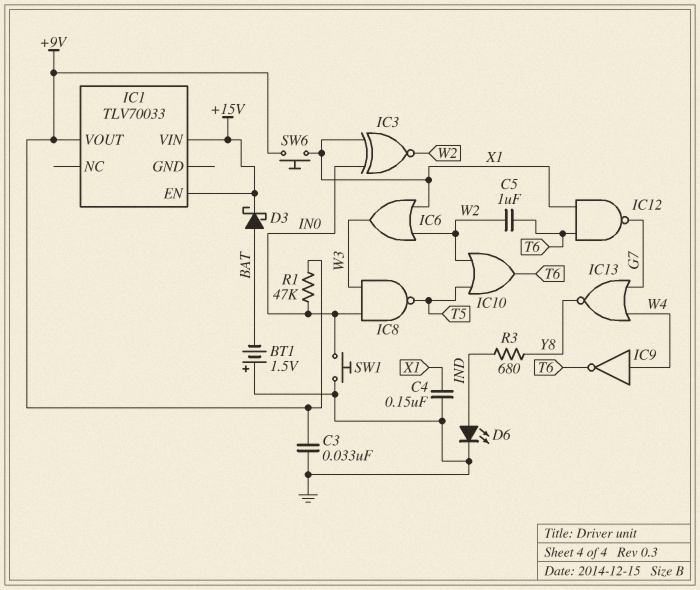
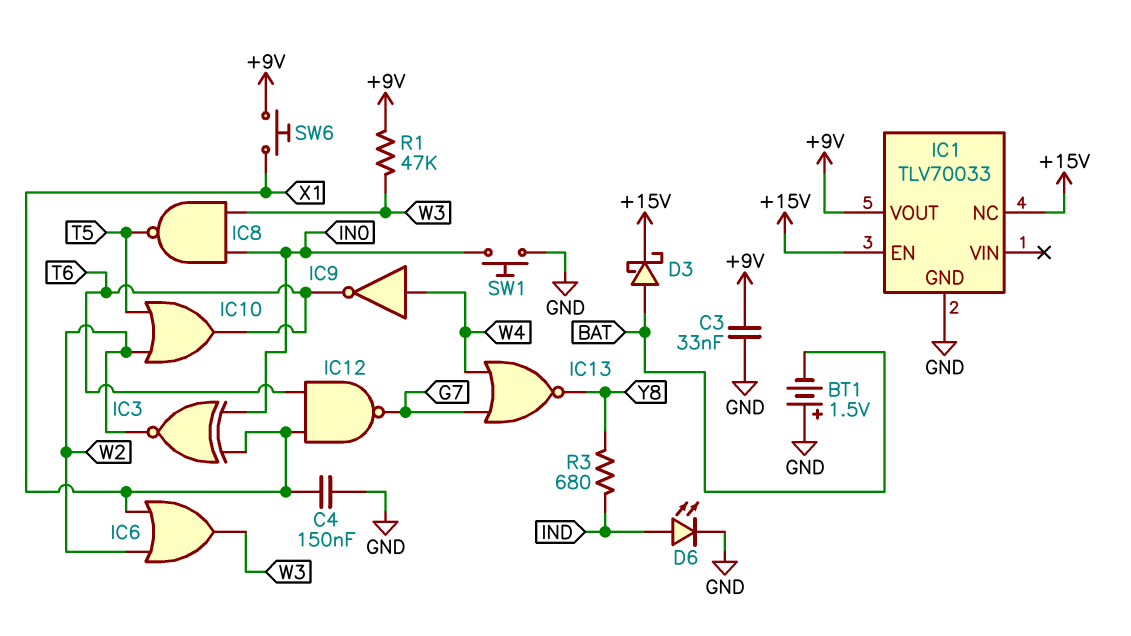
C5: 1uF (T6, W2) -> none
IC1 pin GND: none -> GND
IC1 pin NC: none -> +15V
IC1 pin VIN: +15V -> none
R1: 47k (+9V, IN0) -> 47k (+9V, W3)

